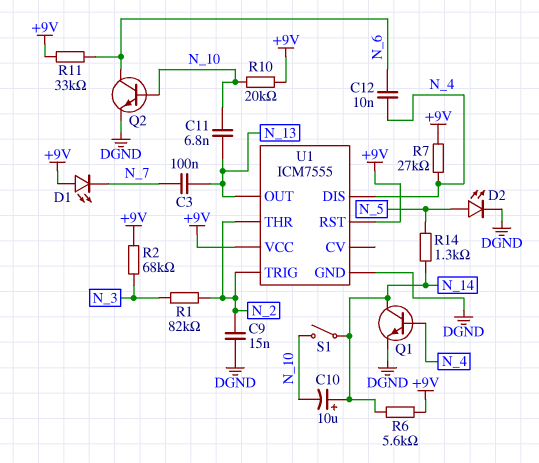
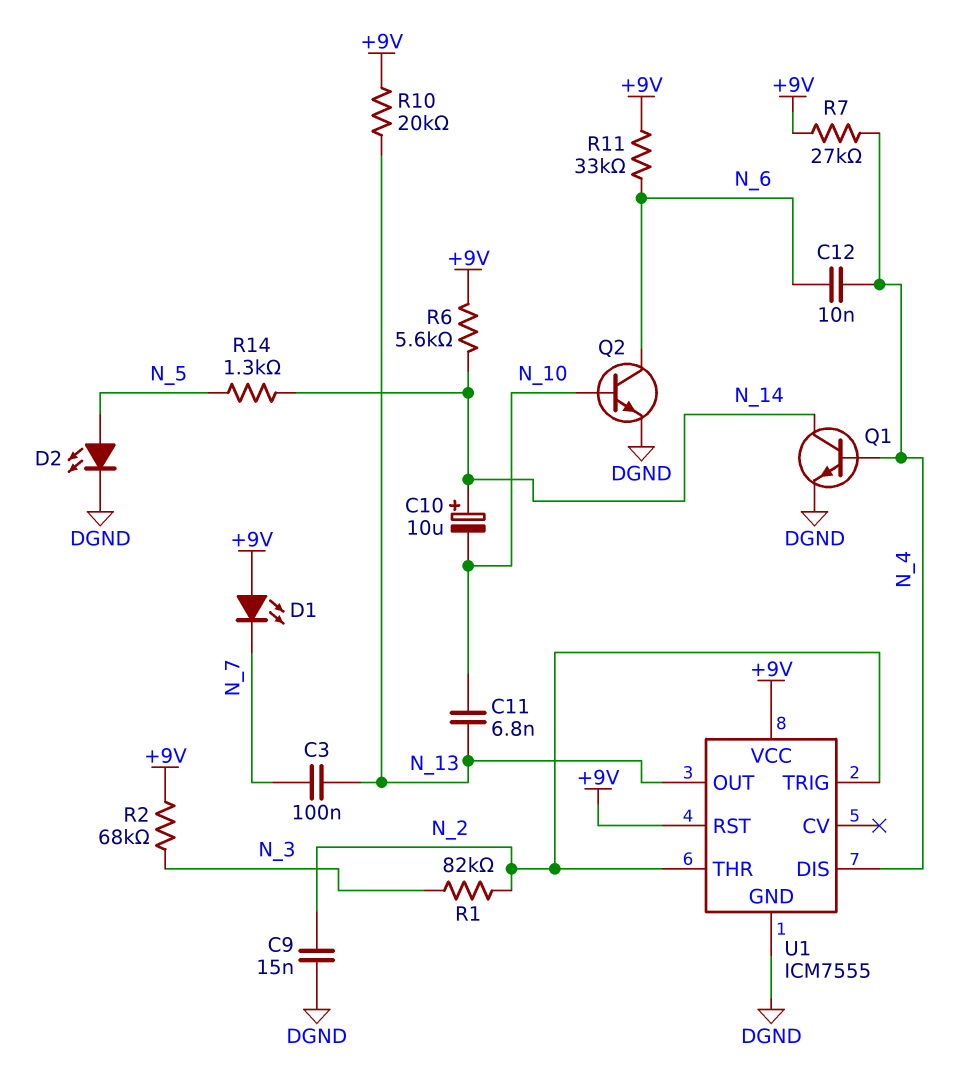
R10: 20k (+9V, N_10) -> 20k (+9V, N_13)
S1: switch (N_10, N_14) -> none

